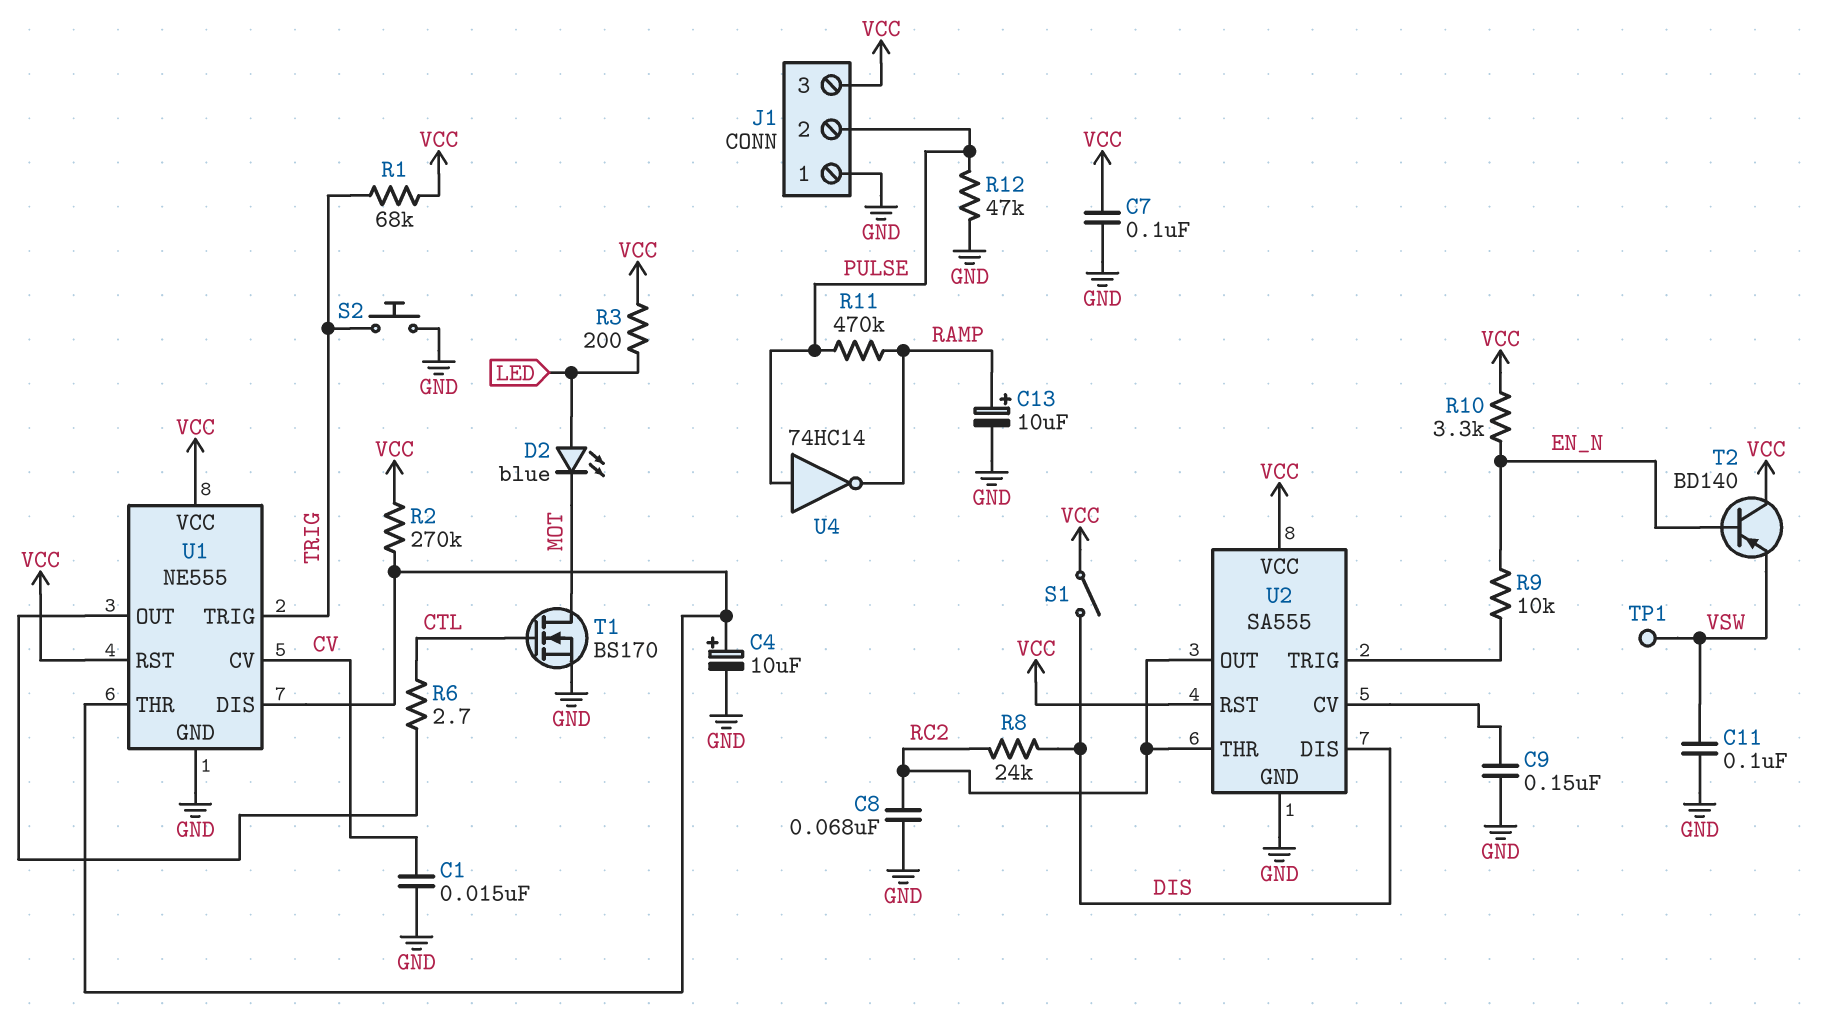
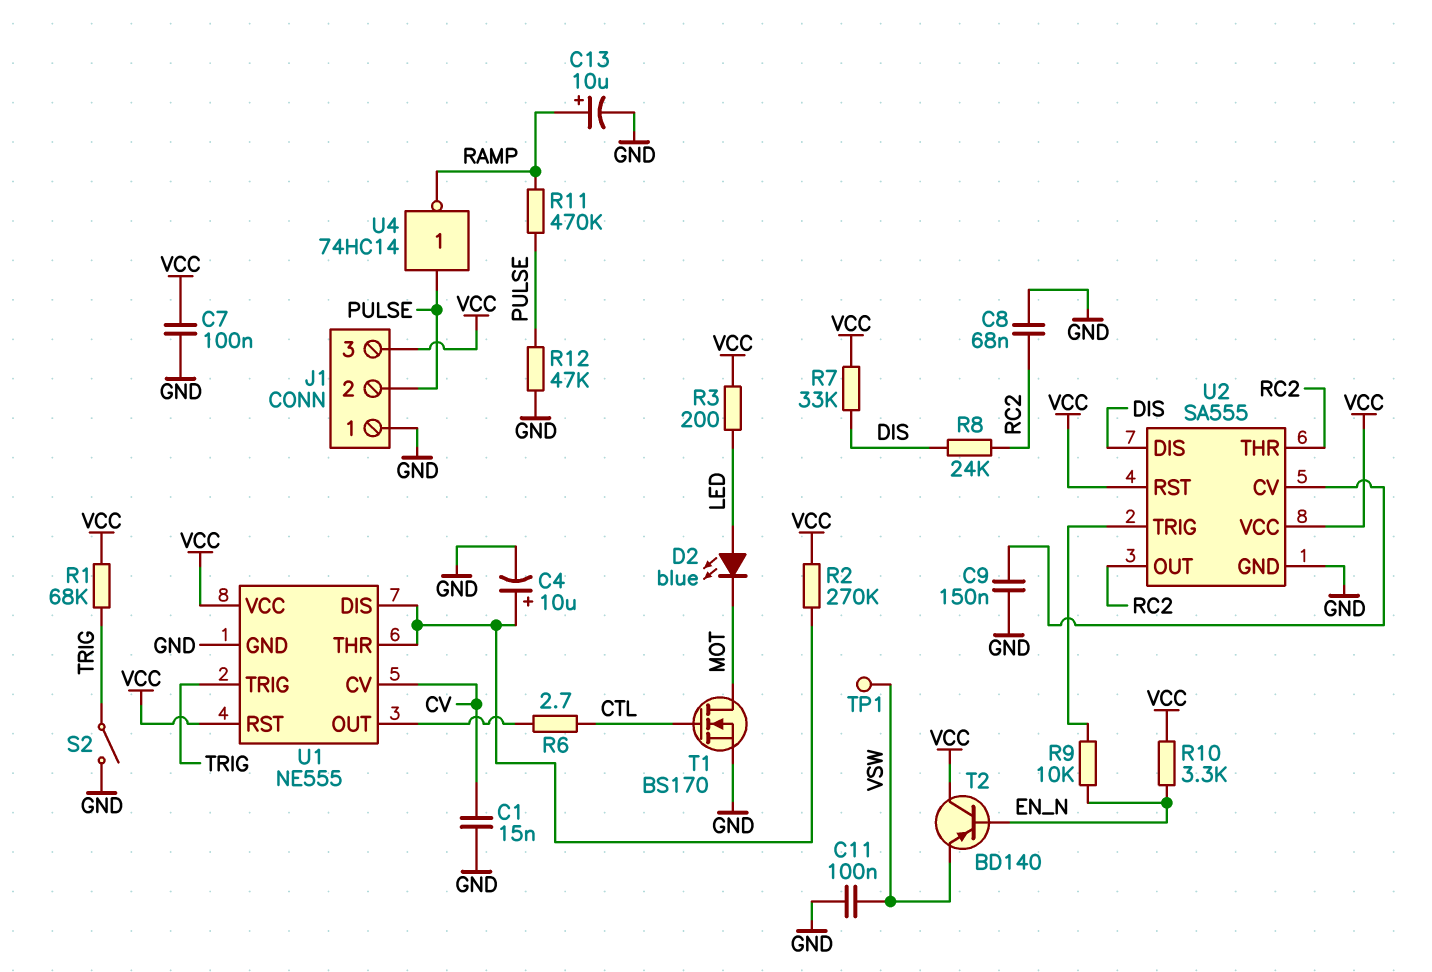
R7: none -> 33k (DIS, VCC)
S1: switch (DIS, VCC) -> none
S2: button (GND, TRIG) -> switch (GND, TRIG)

